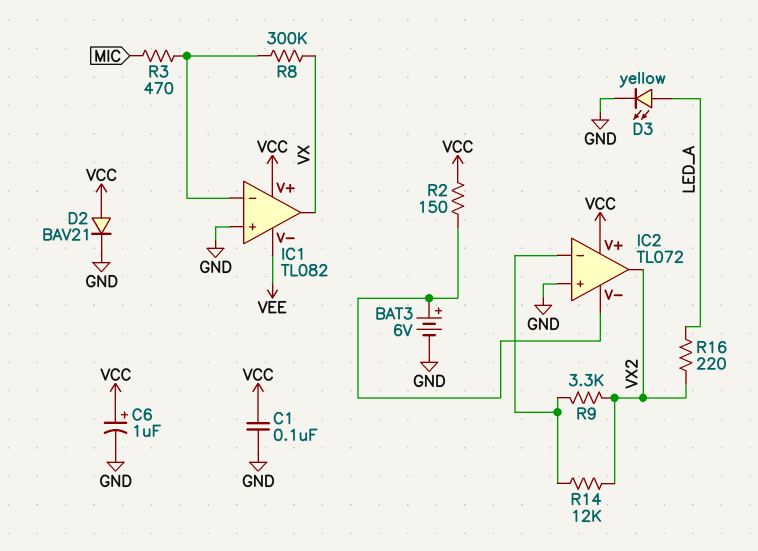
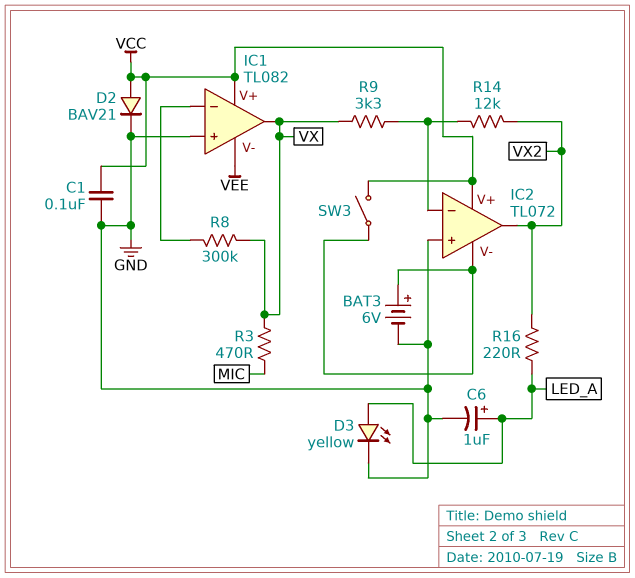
C6: 1uF (plus VCC, minus GND) -> 1uF (plus LED_A, minus GND)
R2: 150 (IC2/V-, VCC) -> none
R3: 470 (IC1/in-, MIC) -> 470 (MIC, VX)
R9: 3.3k (IC2/in-, VX2) -> 3.3k (IC2/in-, VX)
SW3: none -> switch (IC2/V-, VCC)

